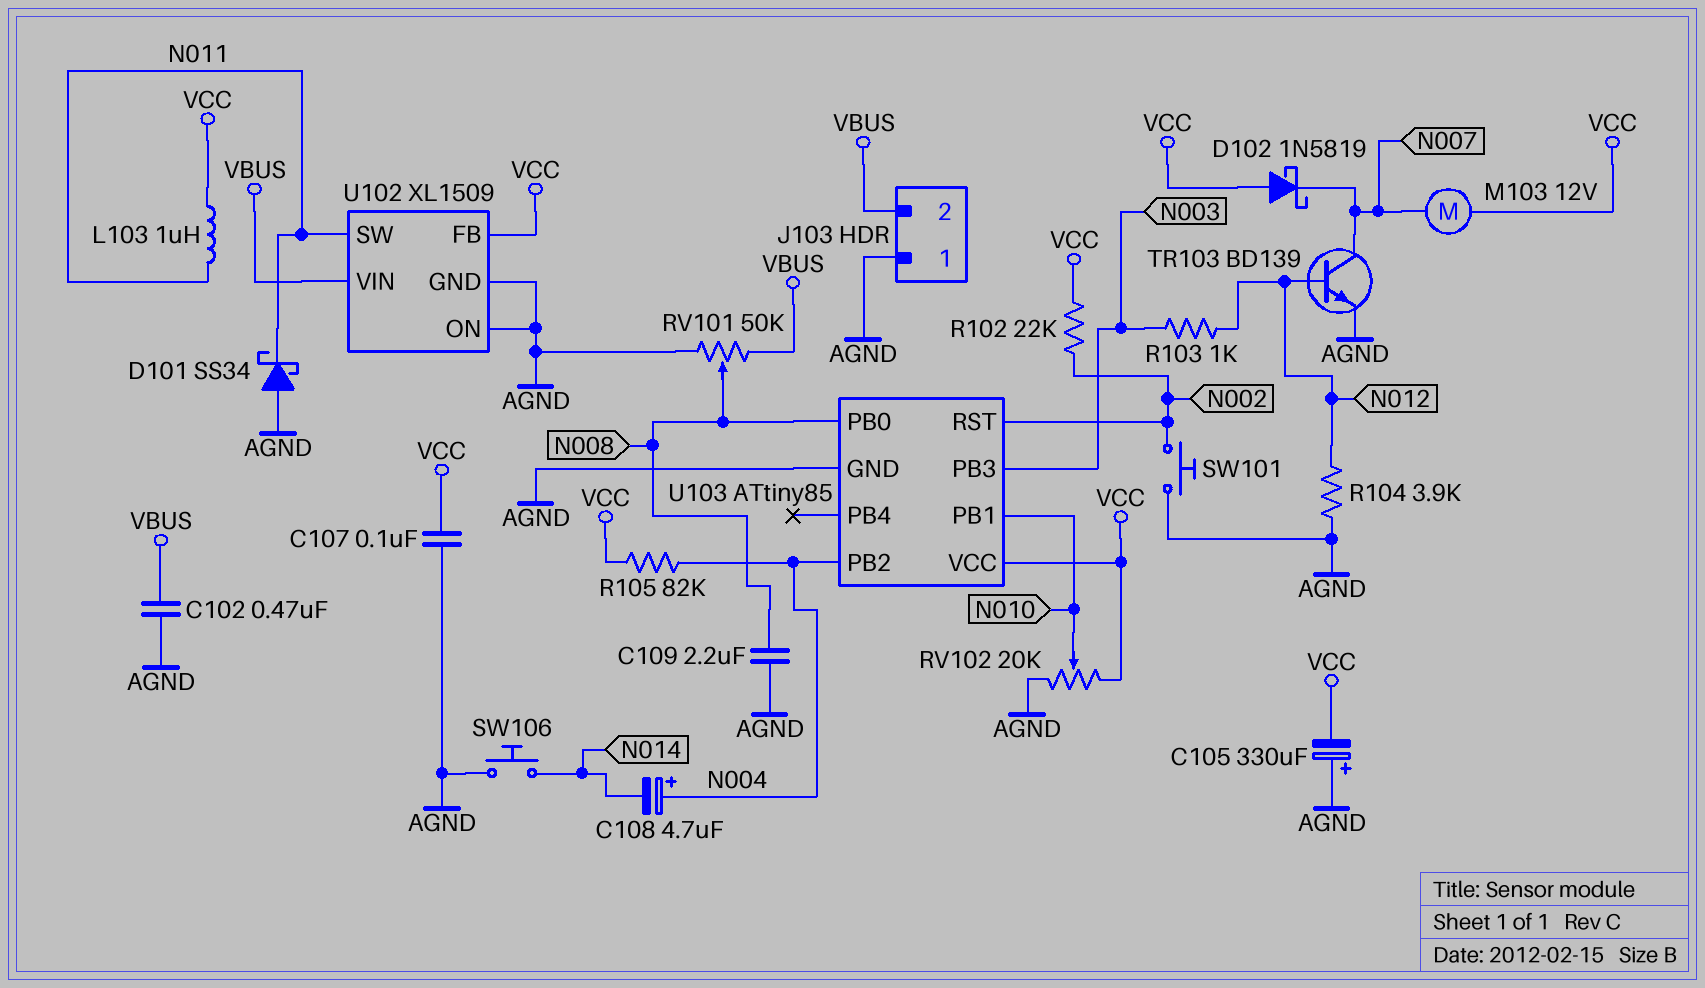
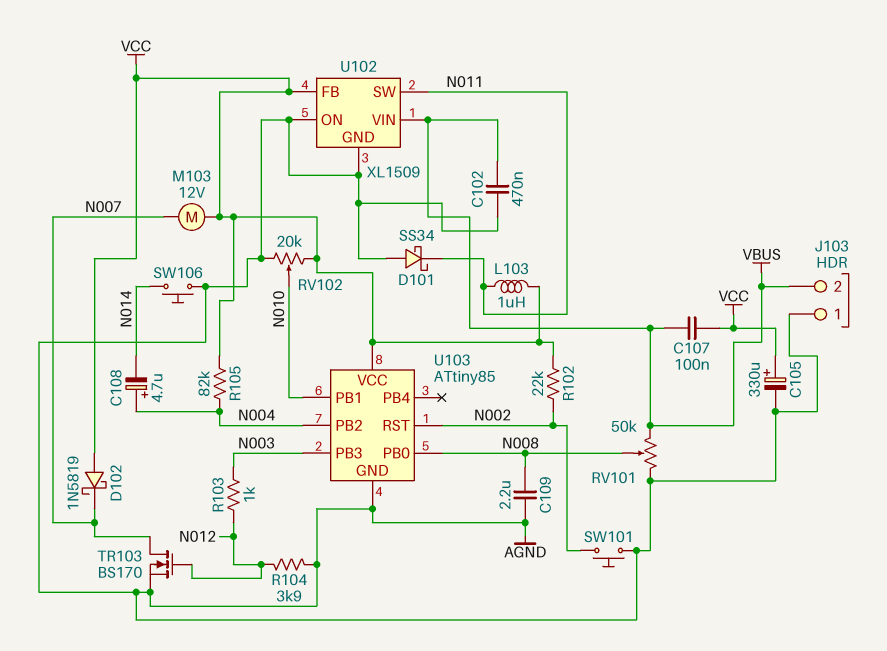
C105: 330uF (plus AGND, minus VCC) -> 330uF (plus VCC, minus AGND)
C107: 100nF (AGND, VCC) -> 100nF (VBUS, VCC)
TR103: NPN BD139 (B N012, C N007, E AGND) -> NMOS BS170 (G N012, D N007, S AGND)

